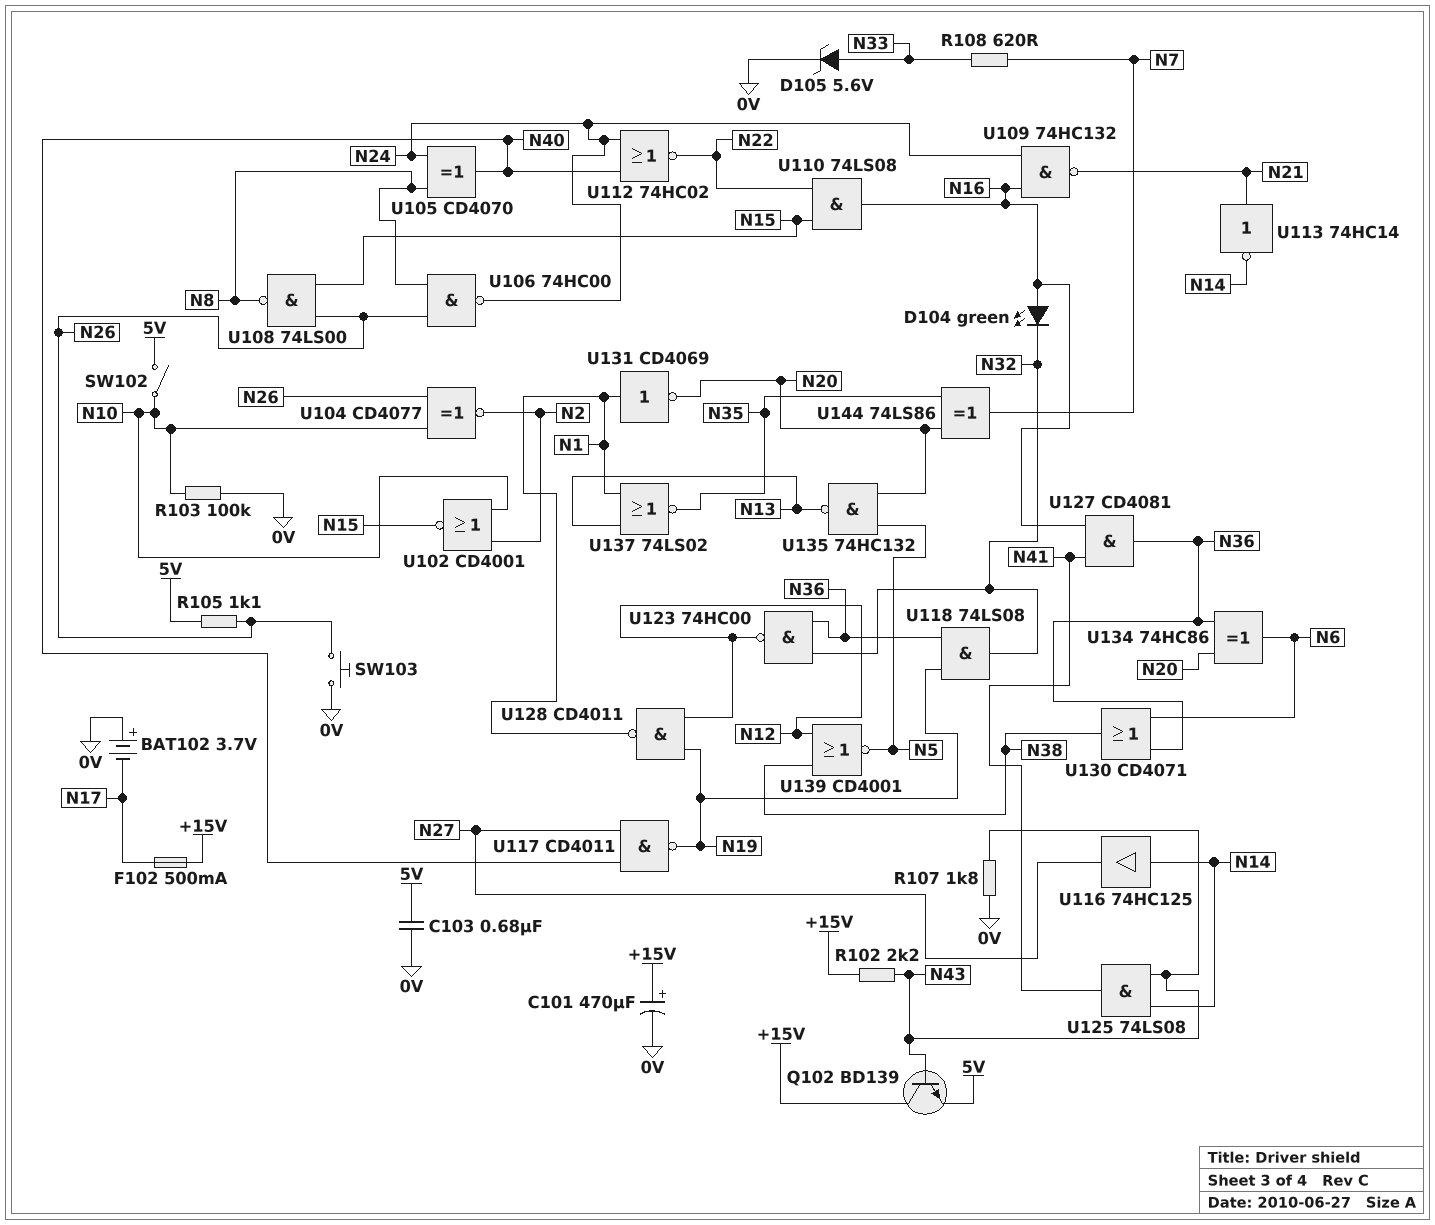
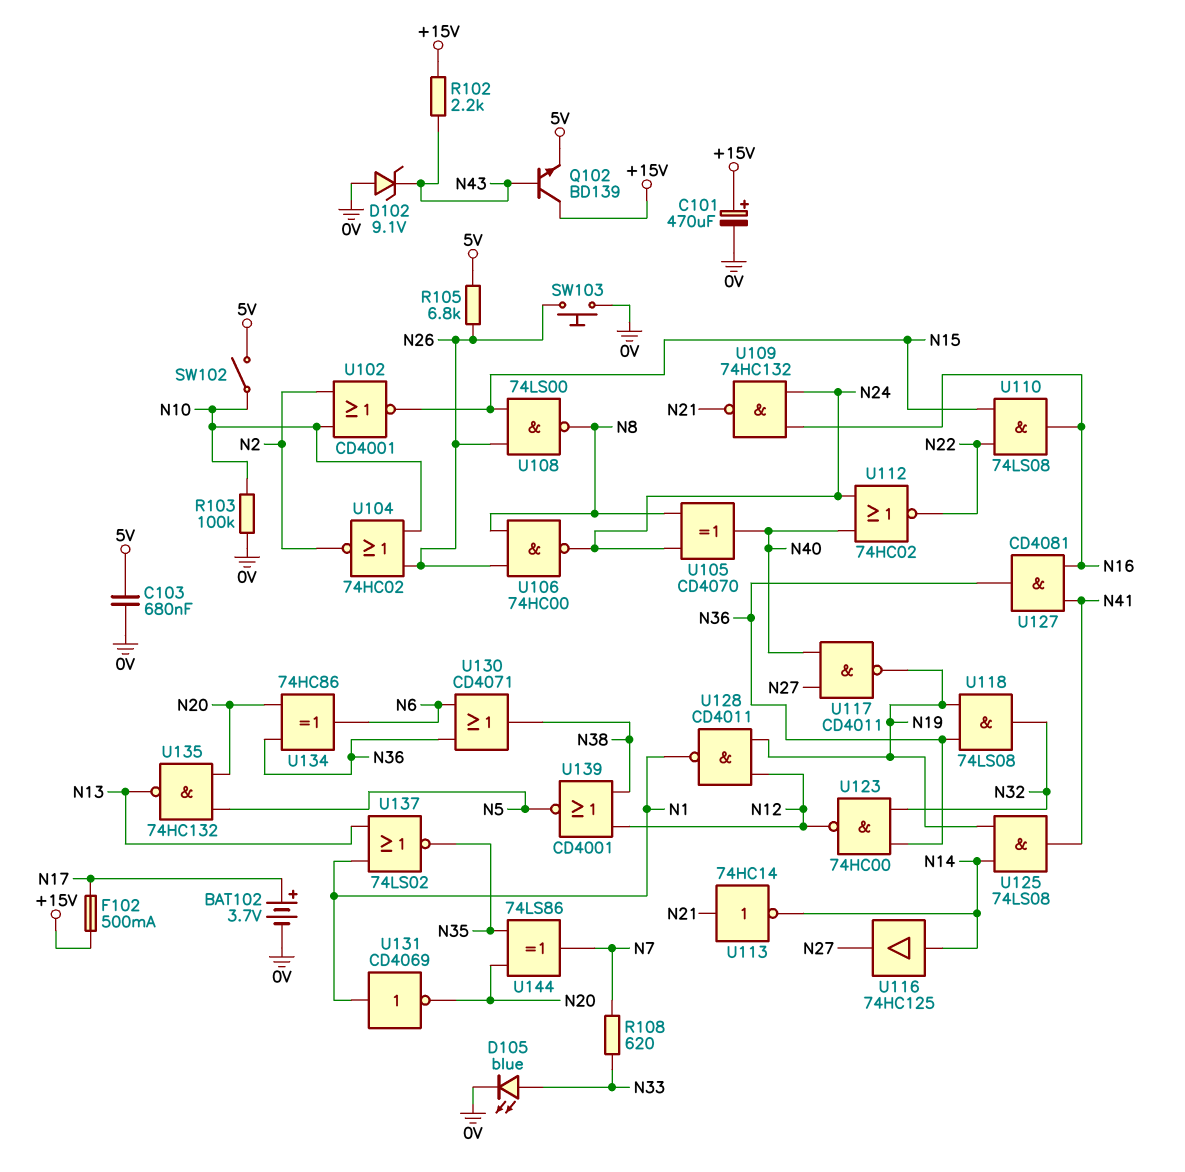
BAT102: 3.7V (plus 0V, minus N17) -> 3.7V (plus N17, minus 0V)
D102: none -> zener 9.1V (A 0V, K N43)
D104: LED green (A N16, K N32) -> none
D105: zener 5.6V (A N33, K 0V) -> LED blue (A N33, K 0V)
R105: 1.1k (5V, N26) -> 6.8k (5V, N26)
R107: 1.8k (0V, N43) -> none
U104: XNOR CD4077 (in N10, in N26, out N2) -> NOR 74HC02 (in N10, in N26, out N2)
U125: AND 74LS08 (in N14, in N43, out N41) -> AND 74LS08 (in N14, in N19, out N41)

